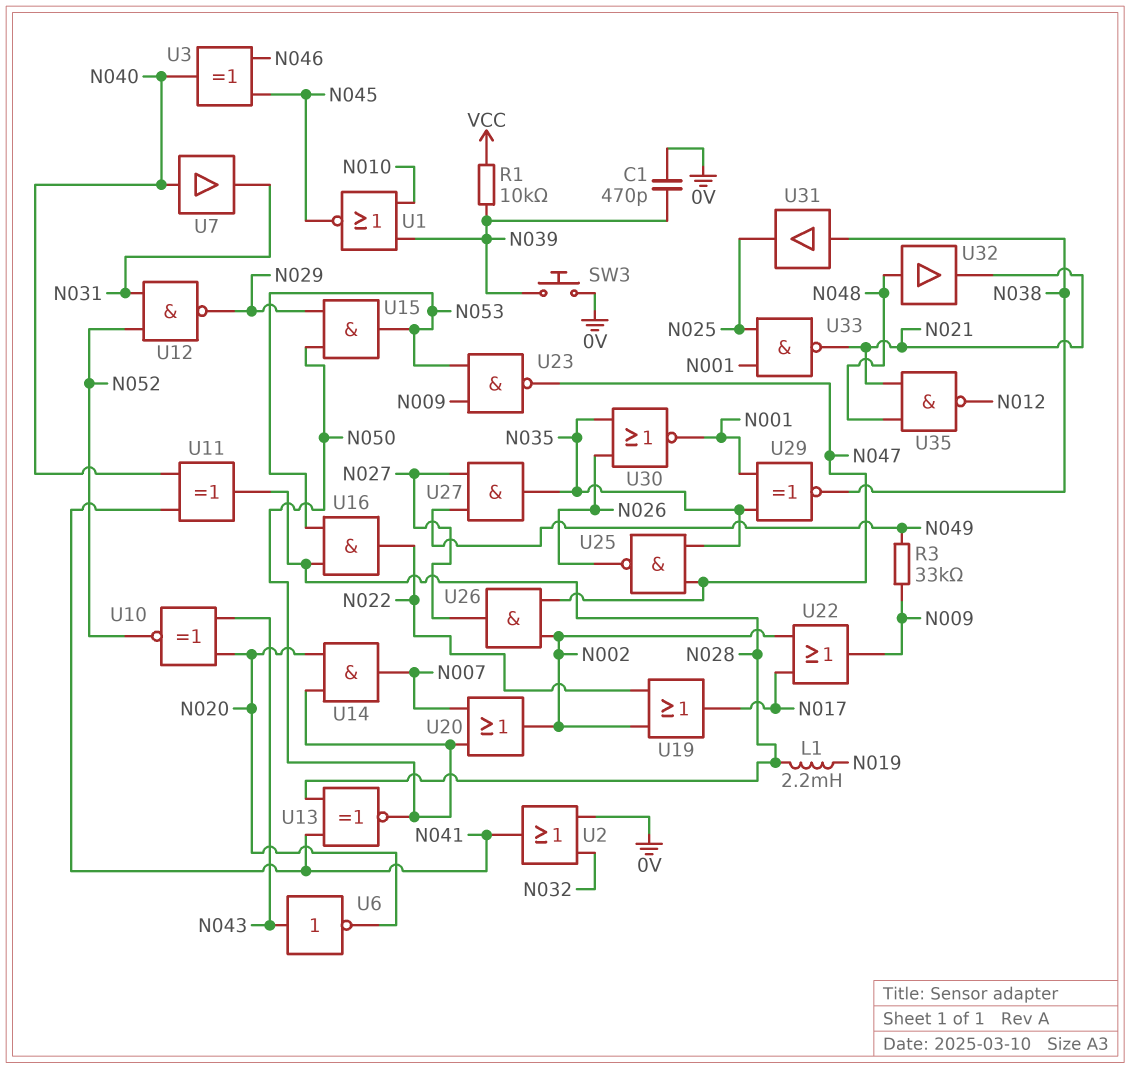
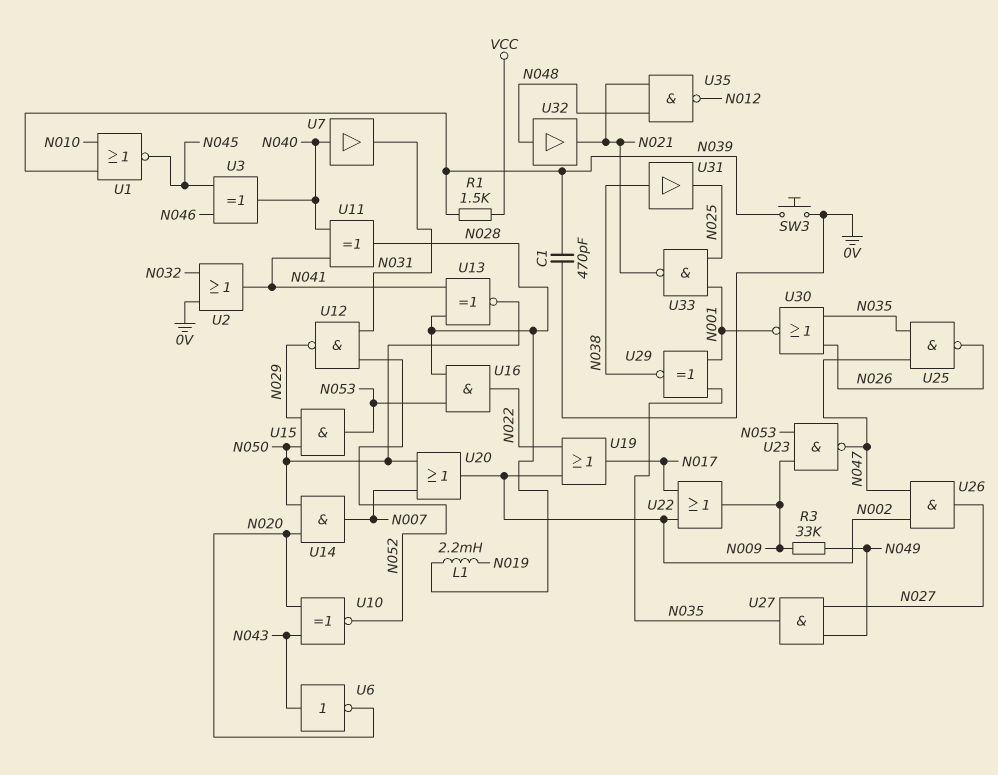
R1: 10k (N039, VCC) -> 1.5k (N039, VCC)

